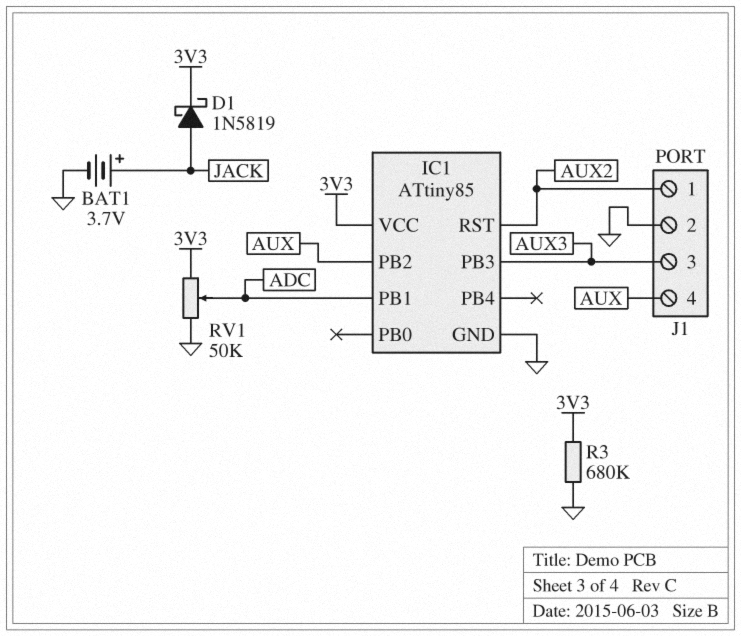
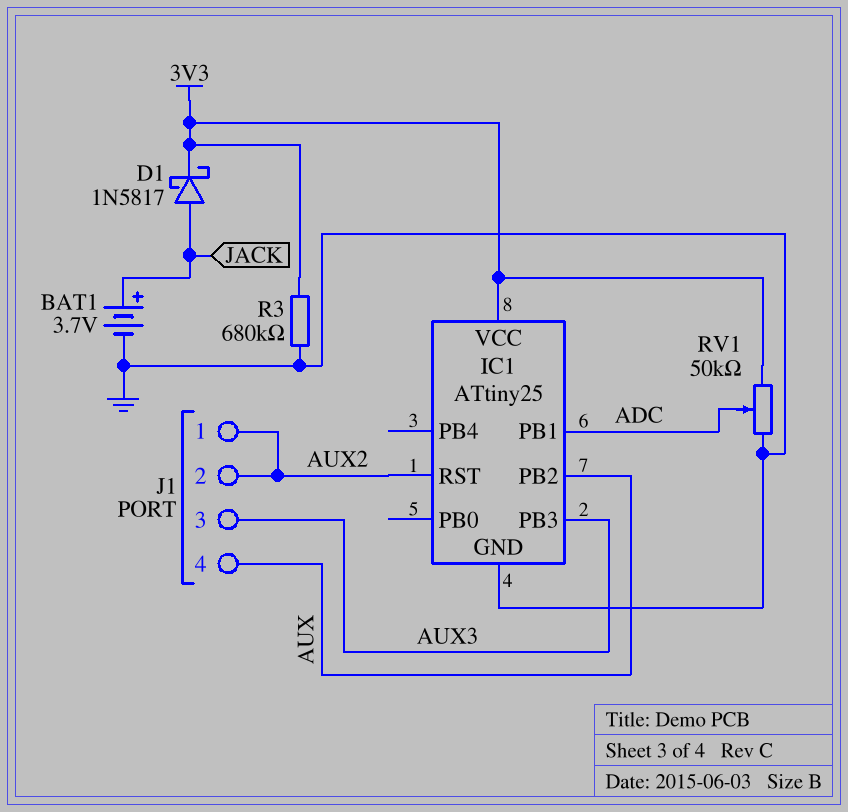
D1: schottky 1N5819 (A JACK, K 3V3) -> schottky 1N5817 (A JACK, K 3V3)
IC1: ATtiny85 -> ATtiny25
J1 pin 2: GND -> AUX2

